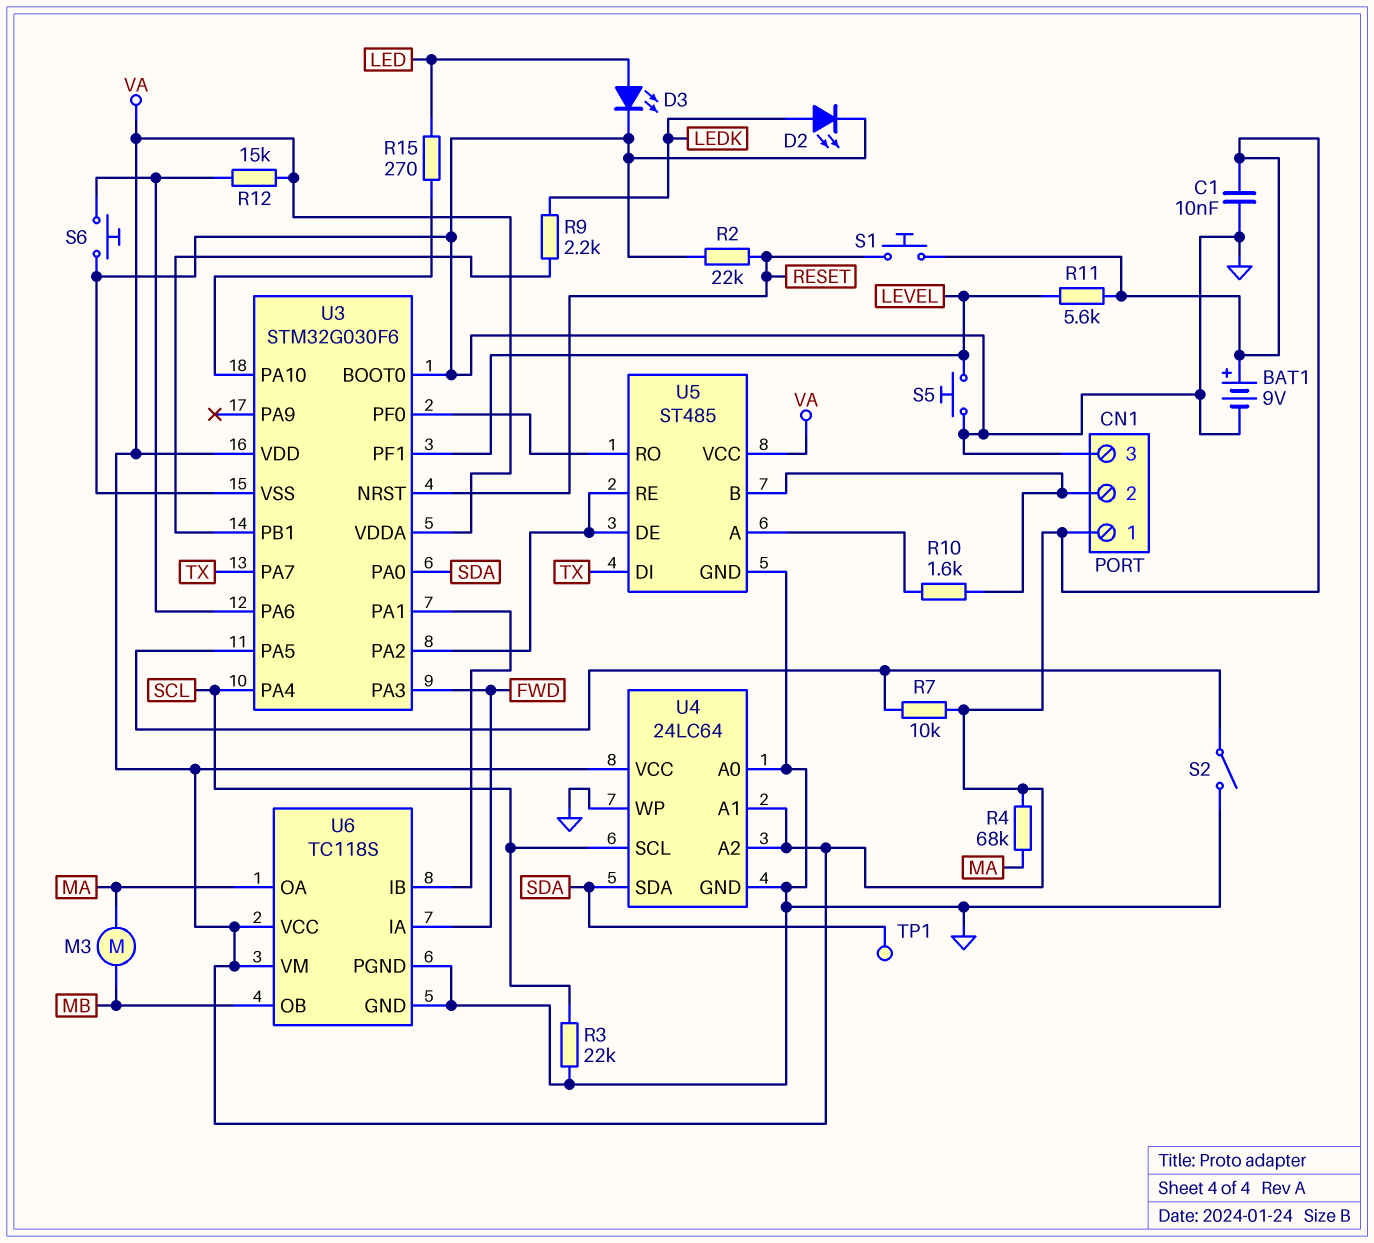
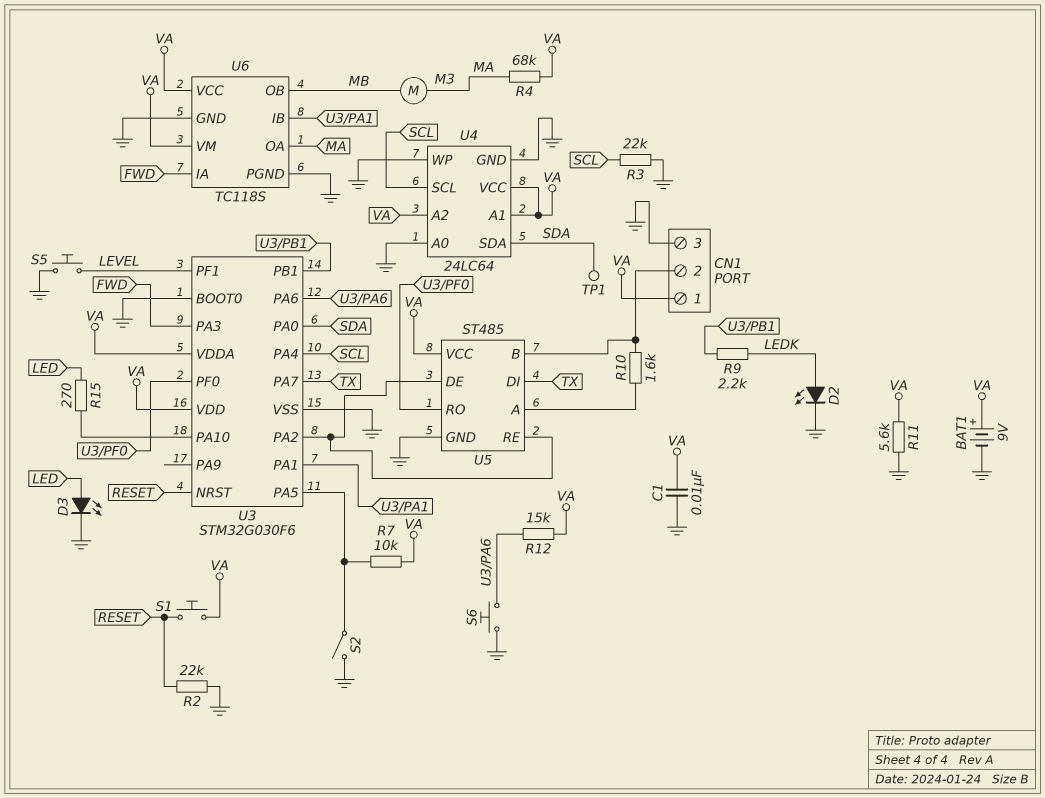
R11: 5.6k (LEVEL, VA) -> 5.6k (GND, VA)

